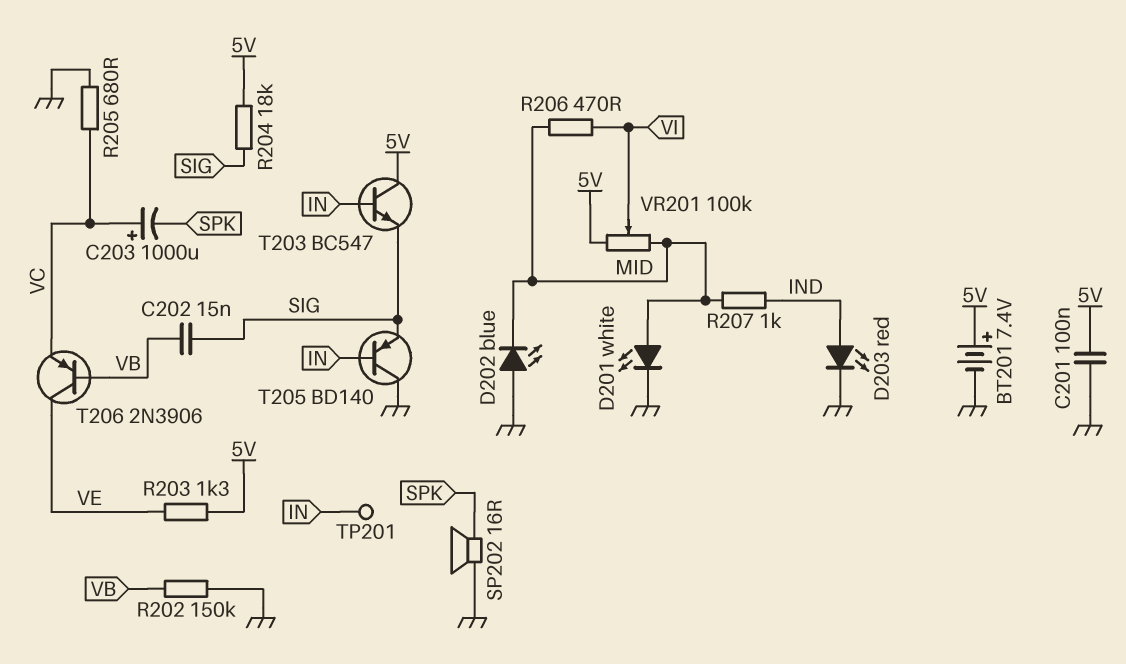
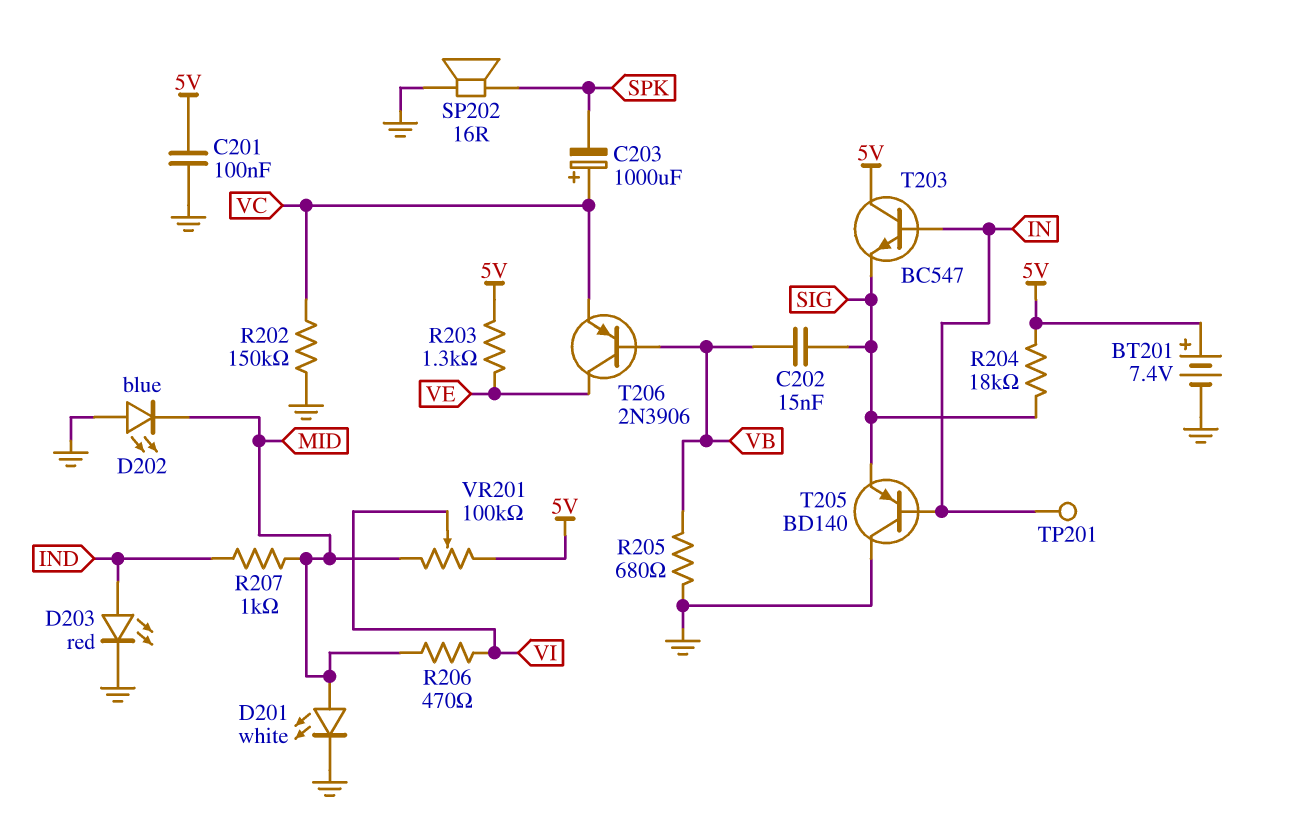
R202: 150k (GND, VB) -> 150k (GND, VC)
R205: 680 (GND, VC) -> 680 (GND, VB)

